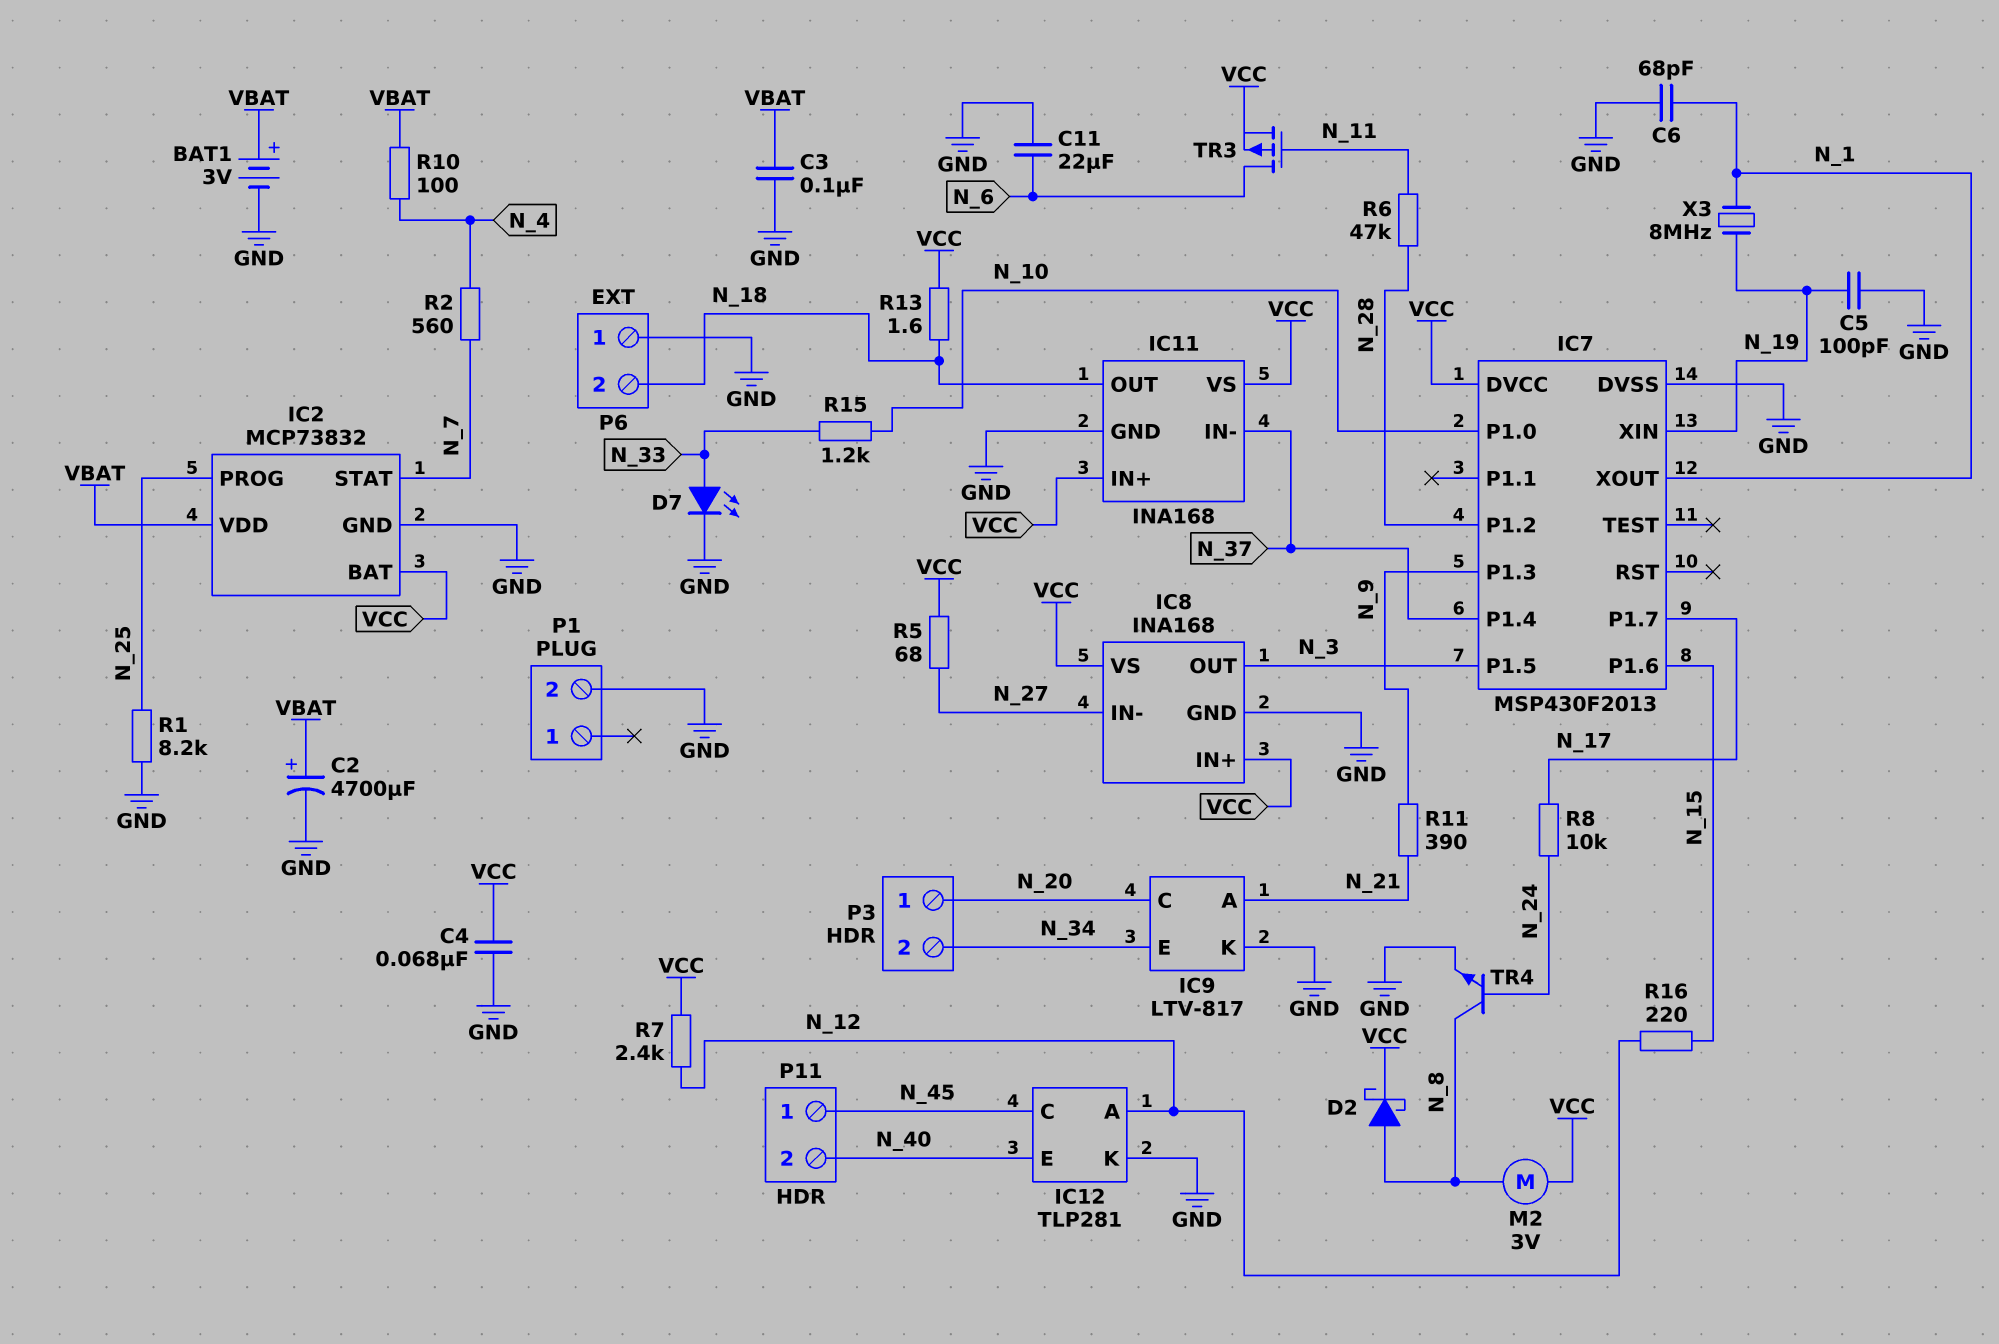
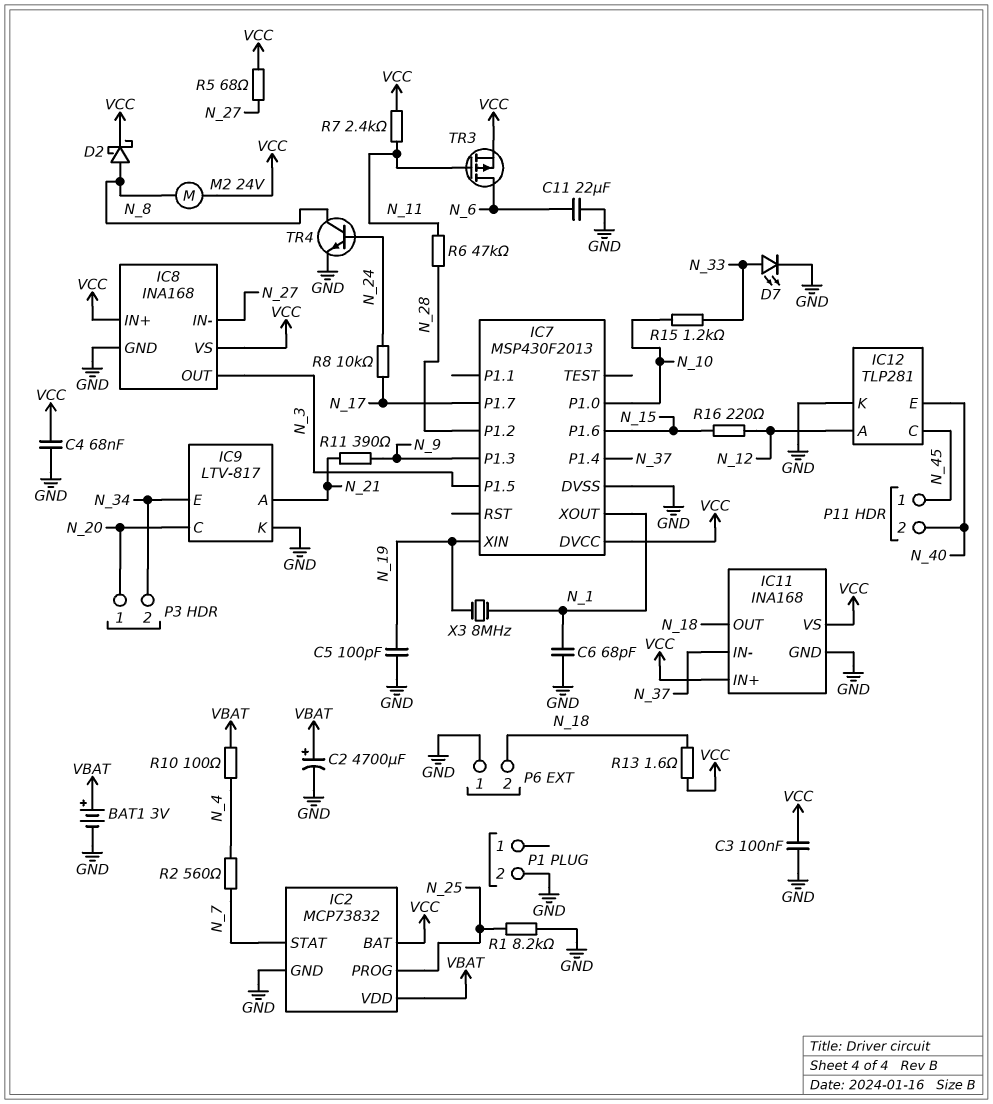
C3: 100nF (GND, VBAT) -> 100nF (GND, VCC)
M2: motor 3V (N_8, VCC) -> motor 24V (N_8, VCC)
R7: 2.4k (N_12, VCC) -> 2.4k (N_11, VCC)

